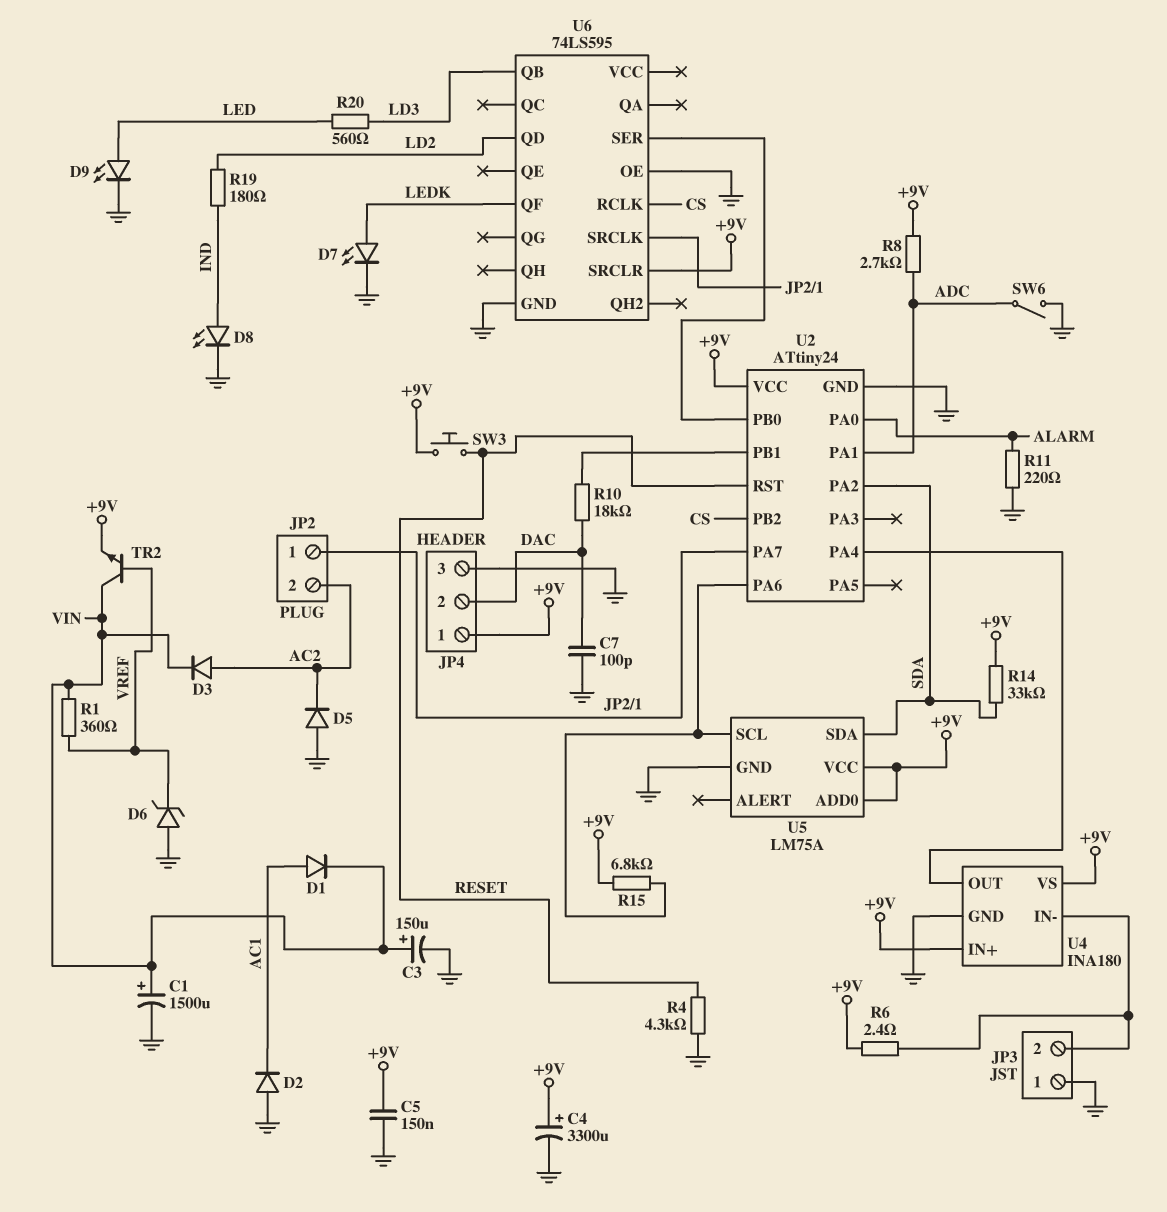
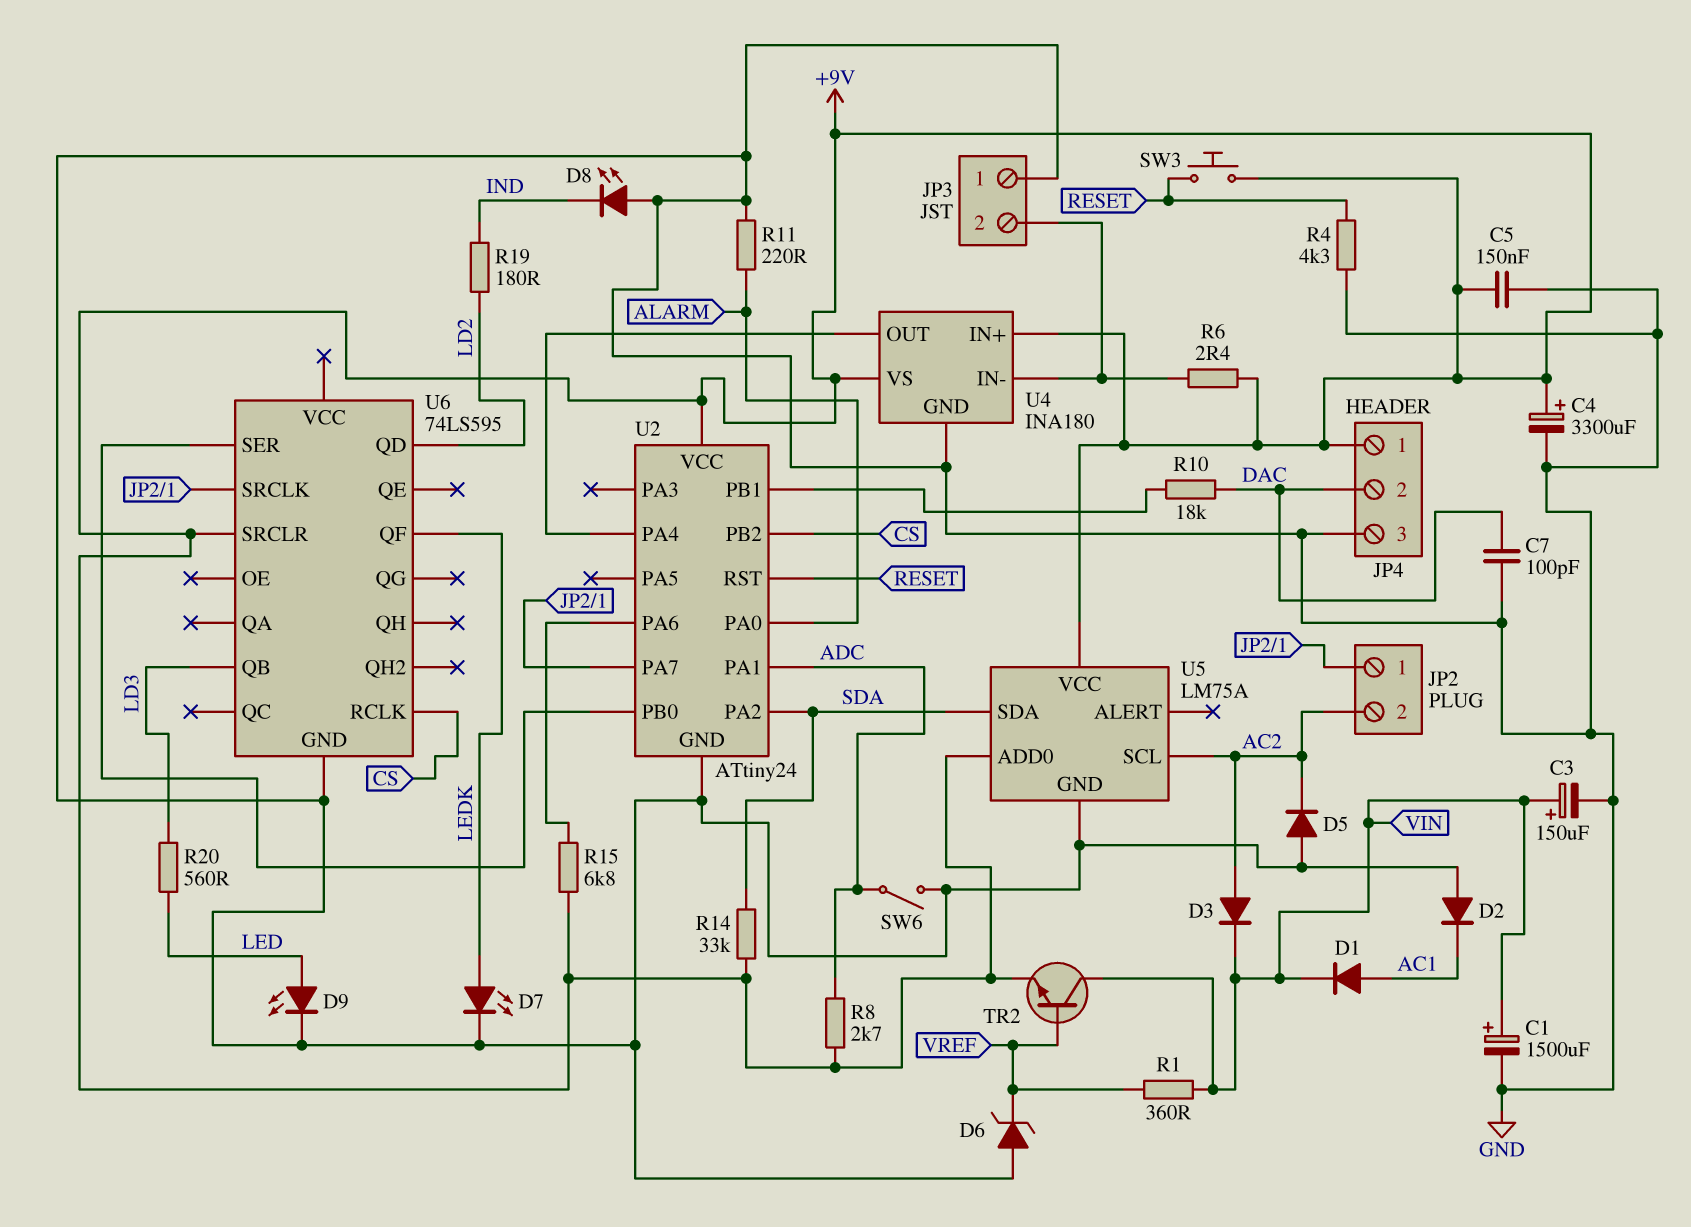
D8: LED (A IND, K GND) -> LED (A GND, K IND)
U5 pin SCL: U2/PA6 -> AC2
U6 pin OE: GND -> none

